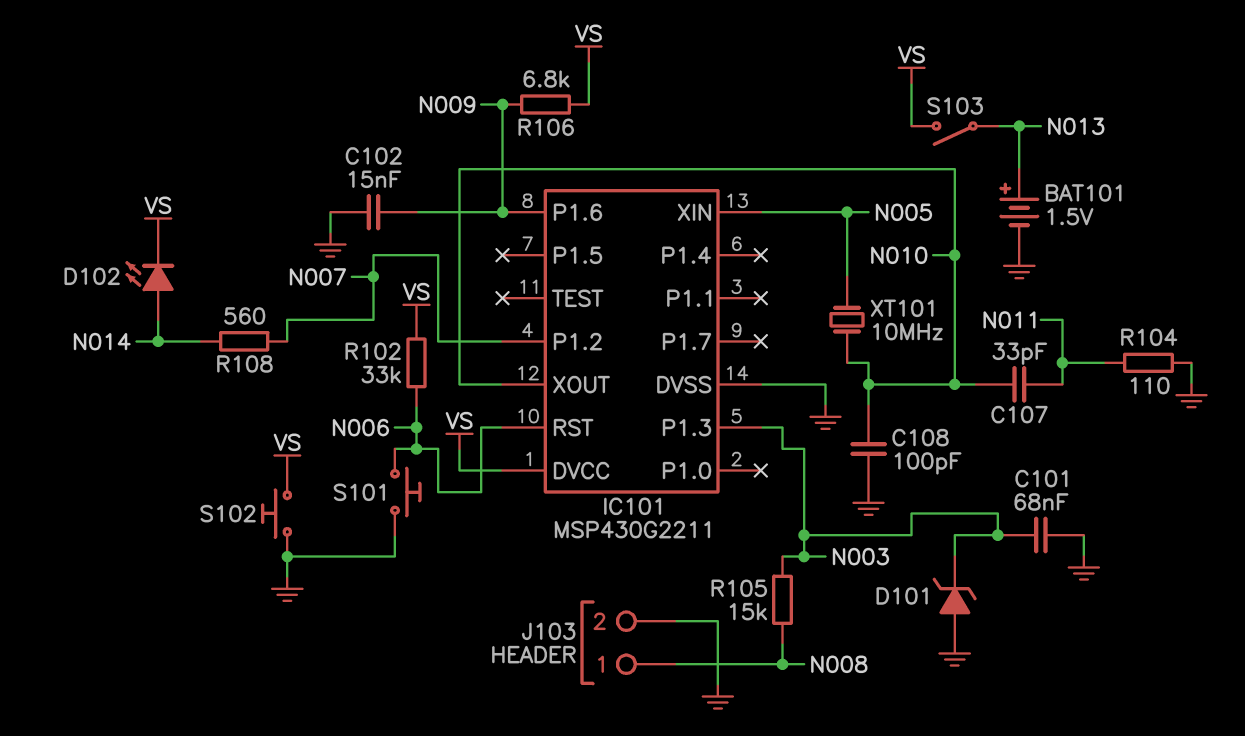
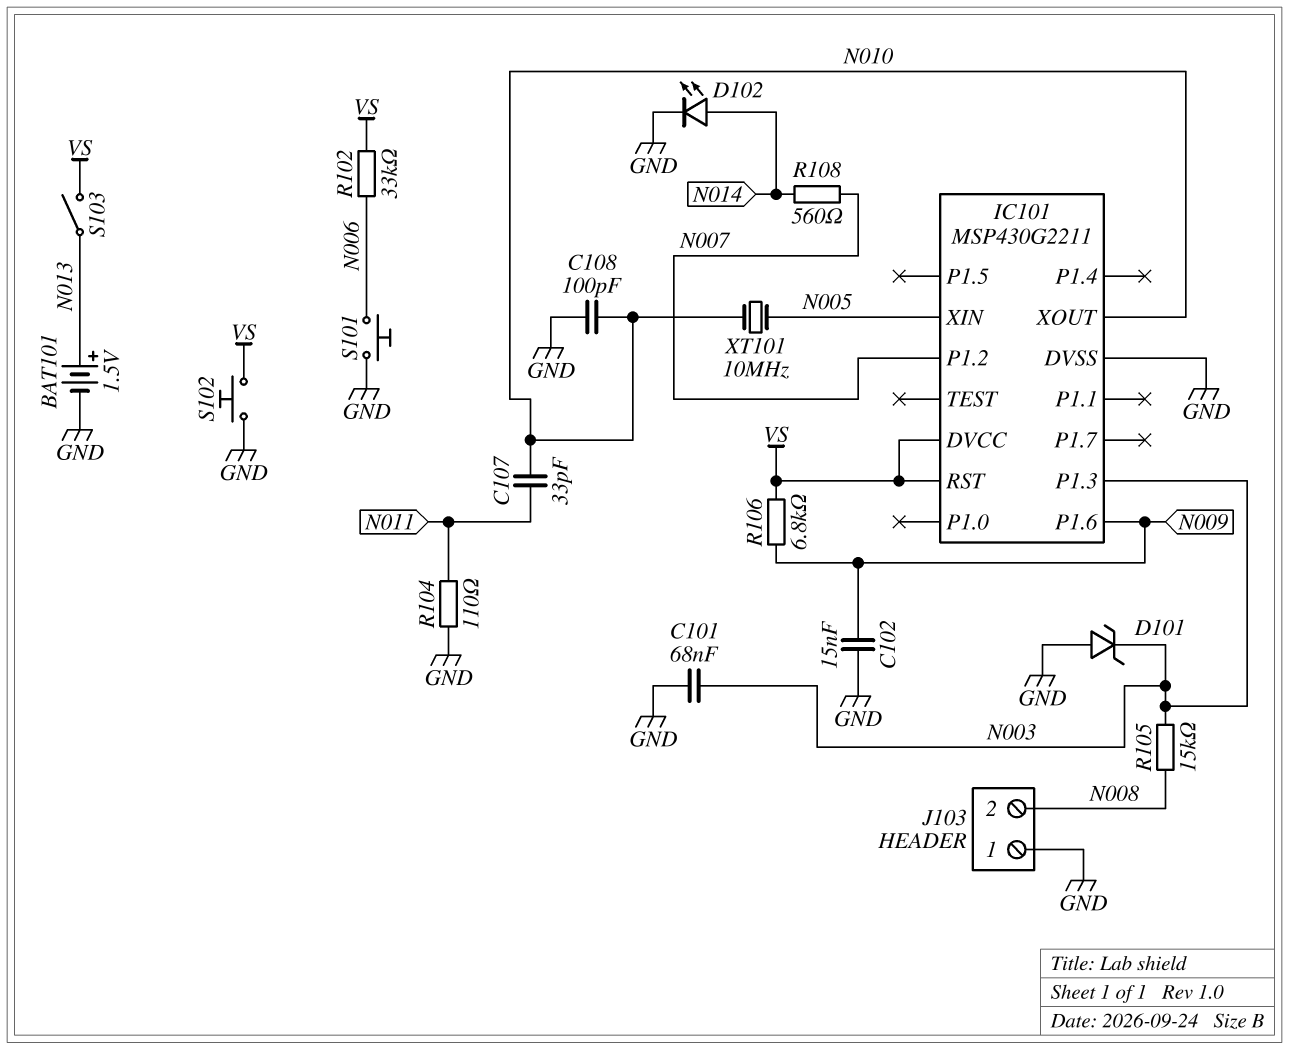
D102: LED (A N014, K VS) -> LED (A N014, K GND)
IC101 pin RST: N006 -> VS
J103 pin 1: N008 -> GND
J103 pin 2: GND -> N008

